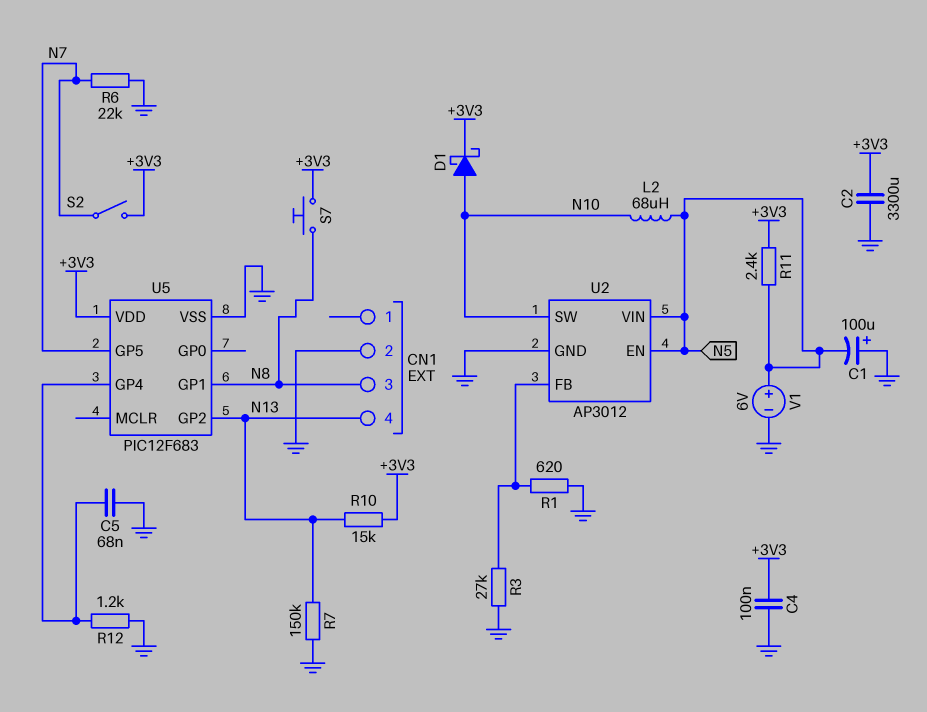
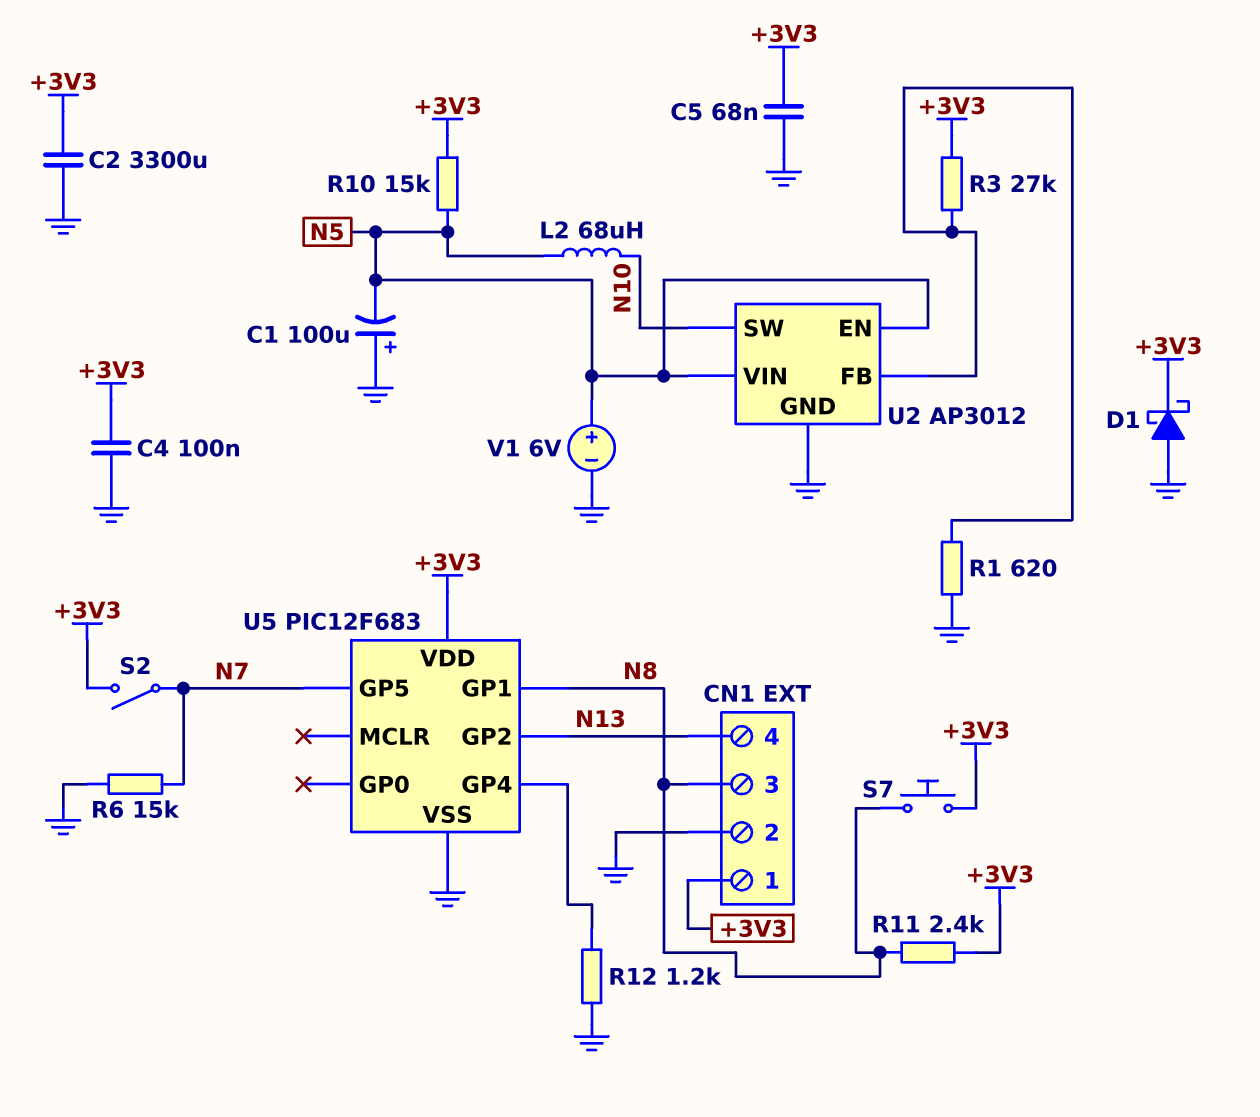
C5: 68nF (GND, U5/GP4) -> 68nF (+3V3, GND)
CN1 pin 1: none -> +3V3
D1: schottky (A N10, K +3V3) -> schottky (A GND, K +3V3)
R3: 27k (GND, U2/FB) -> 27k (+3V3, U2/FB)
R6: 22k (GND, N7) -> 15k (GND, N7)
R7: 150k (GND, N13) -> none
R10: 15k (+3V3, N13) -> 15k (+3V3, N5)
R11: 2.4k (+3V3, N5) -> 2.4k (+3V3, N8)

